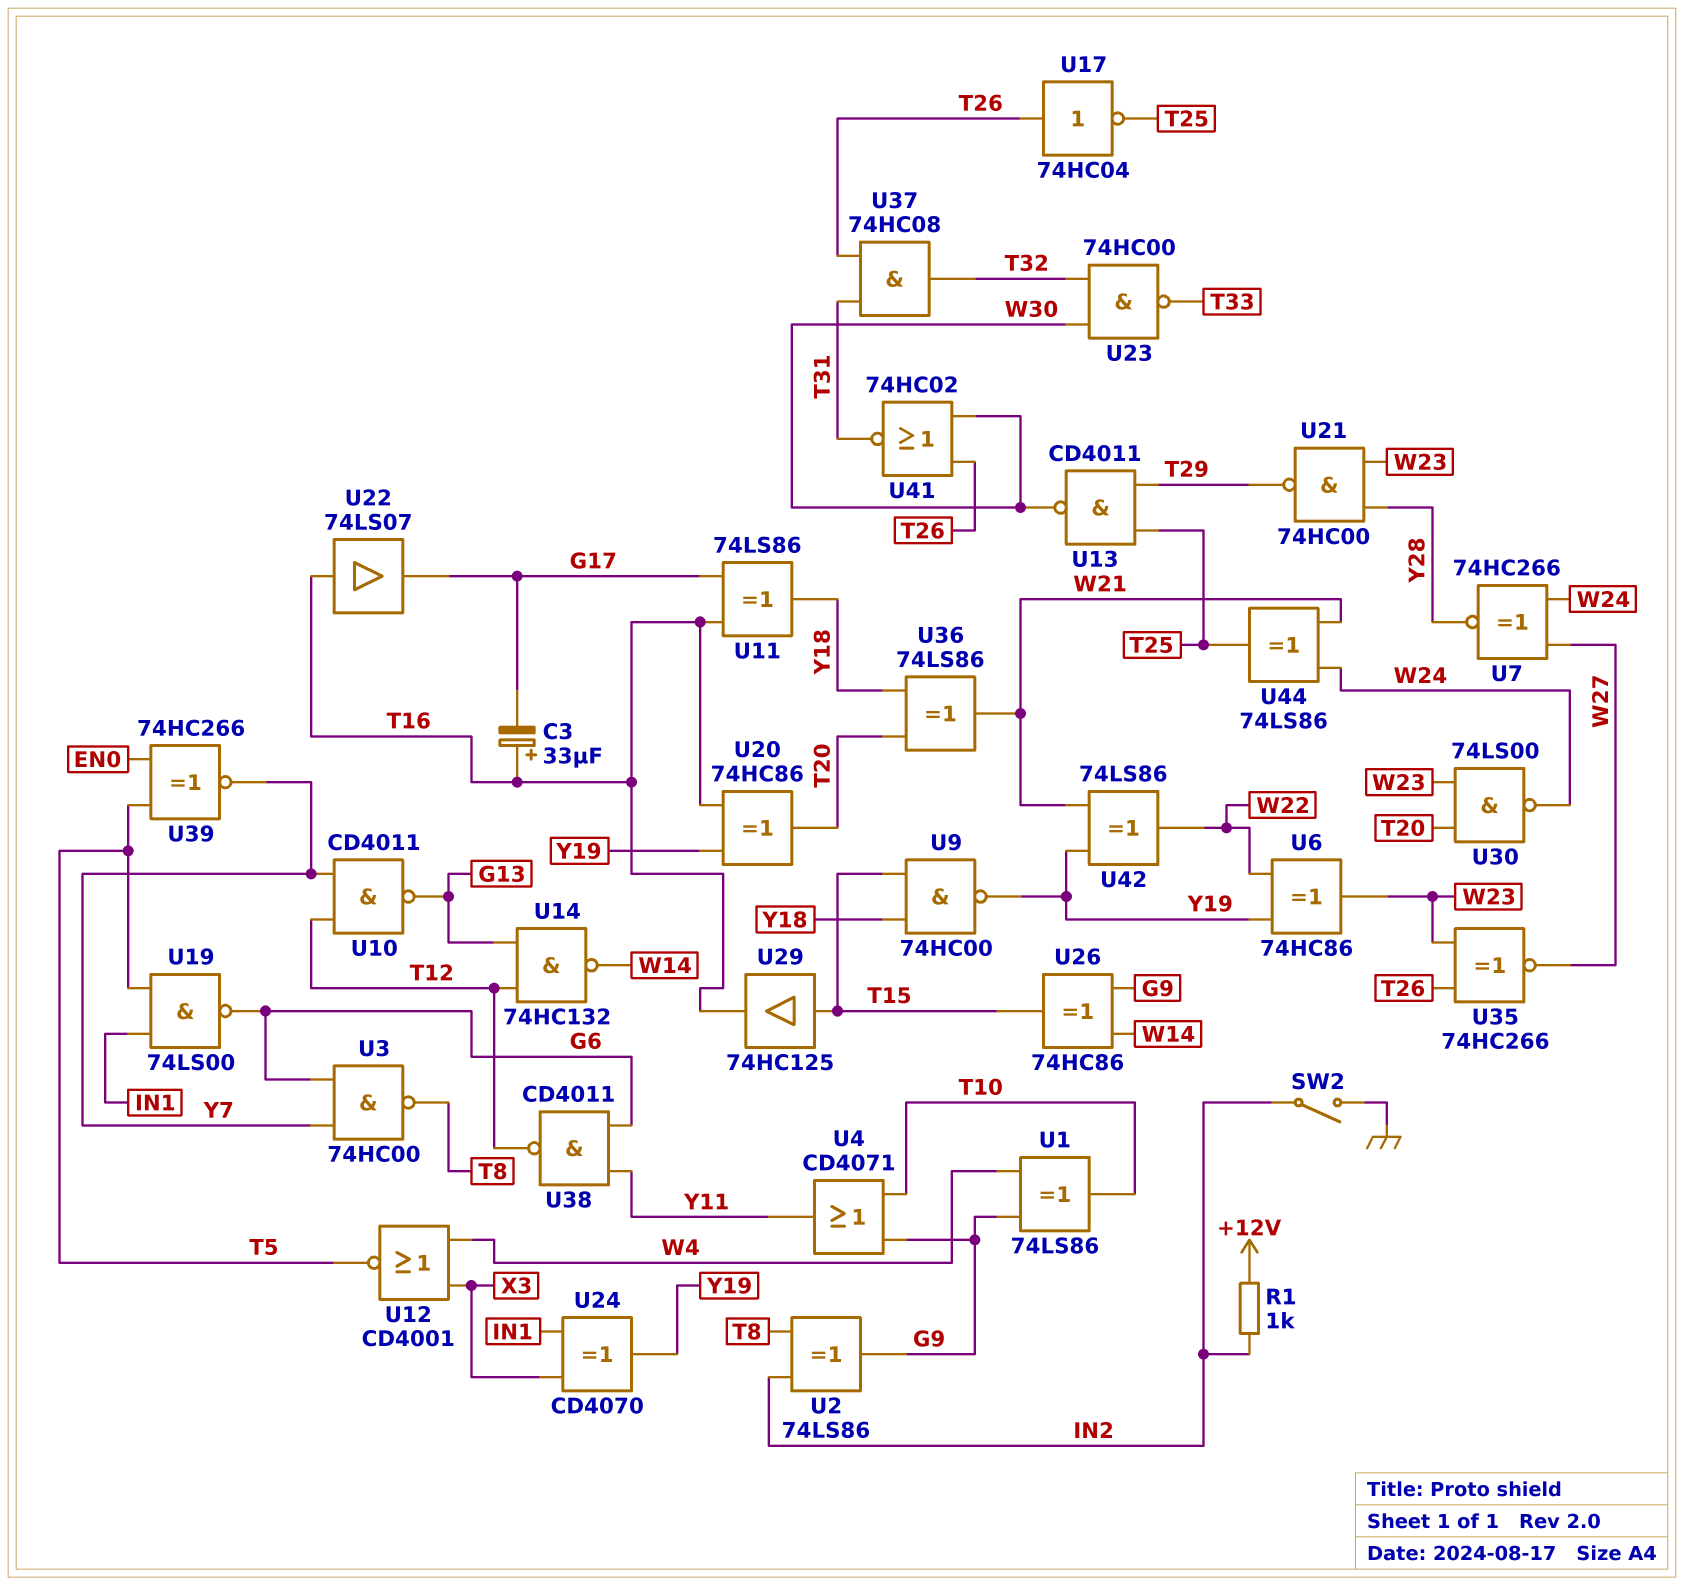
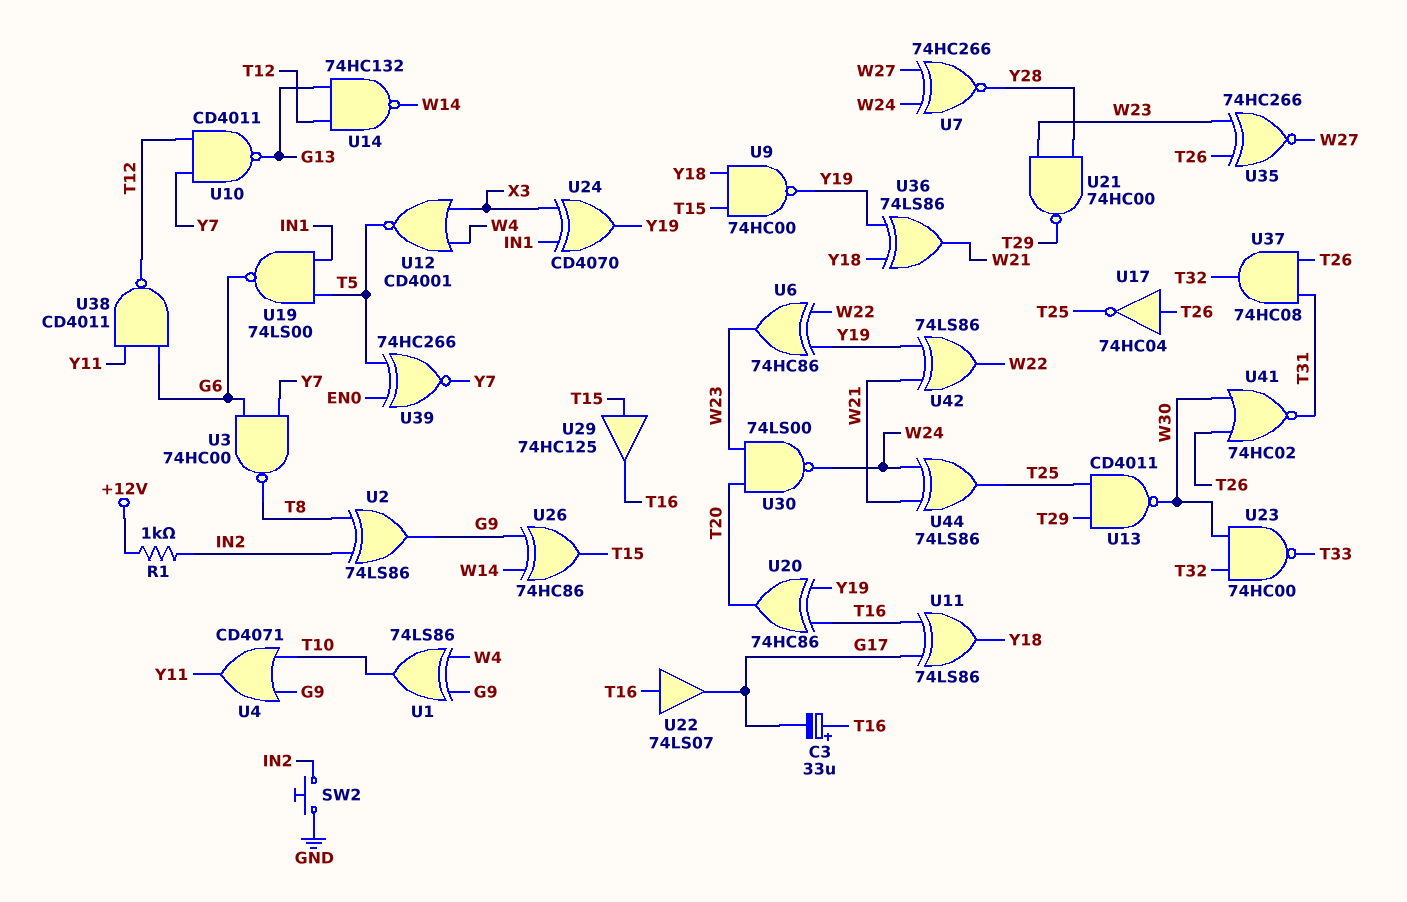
SW2: switch (GND, IN2) -> button (GND, IN2)
U36: XOR 74LS86 (in T20, in Y18, out W21) -> XOR 74LS86 (in Y18, in Y19, out W21)

